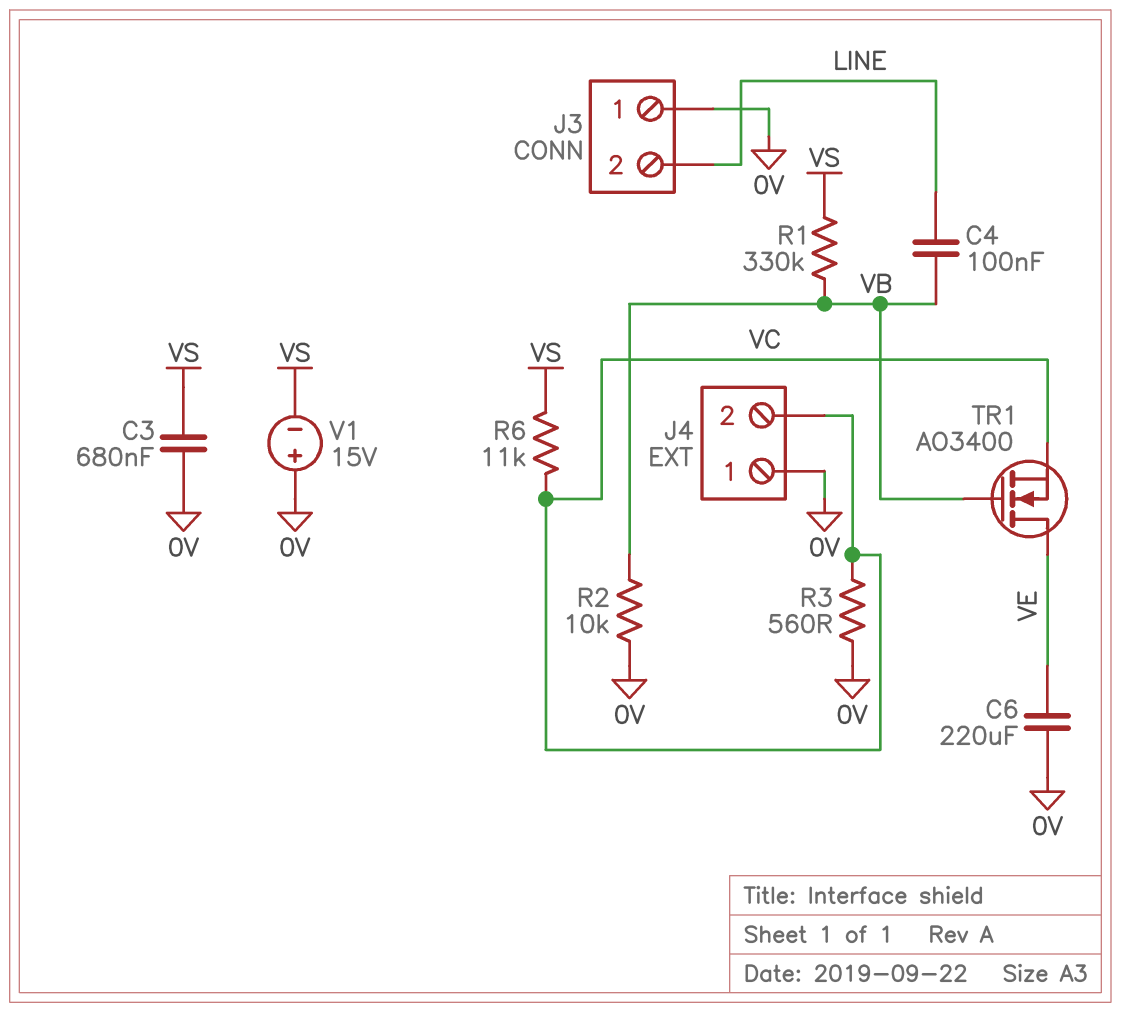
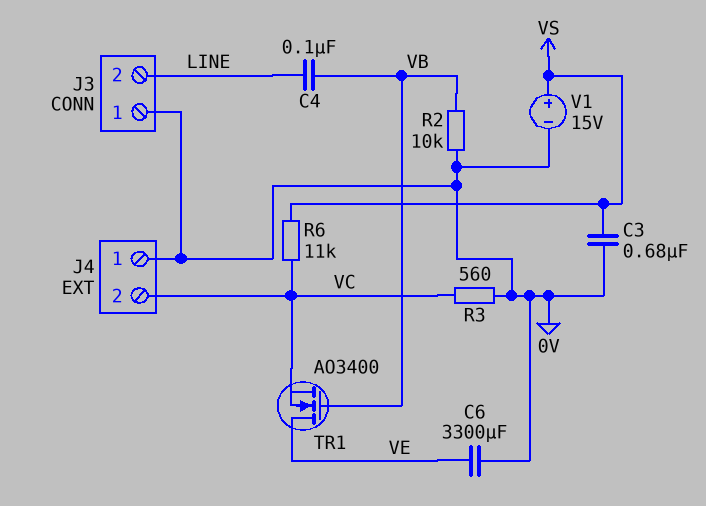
C6: 220uF (0V, VE) -> 3300uF (0V, VE)
R1: 330k (VB, VS) -> none
V1: 15V (plus 0V, minus VS) -> 15V (plus VS, minus 0V)

